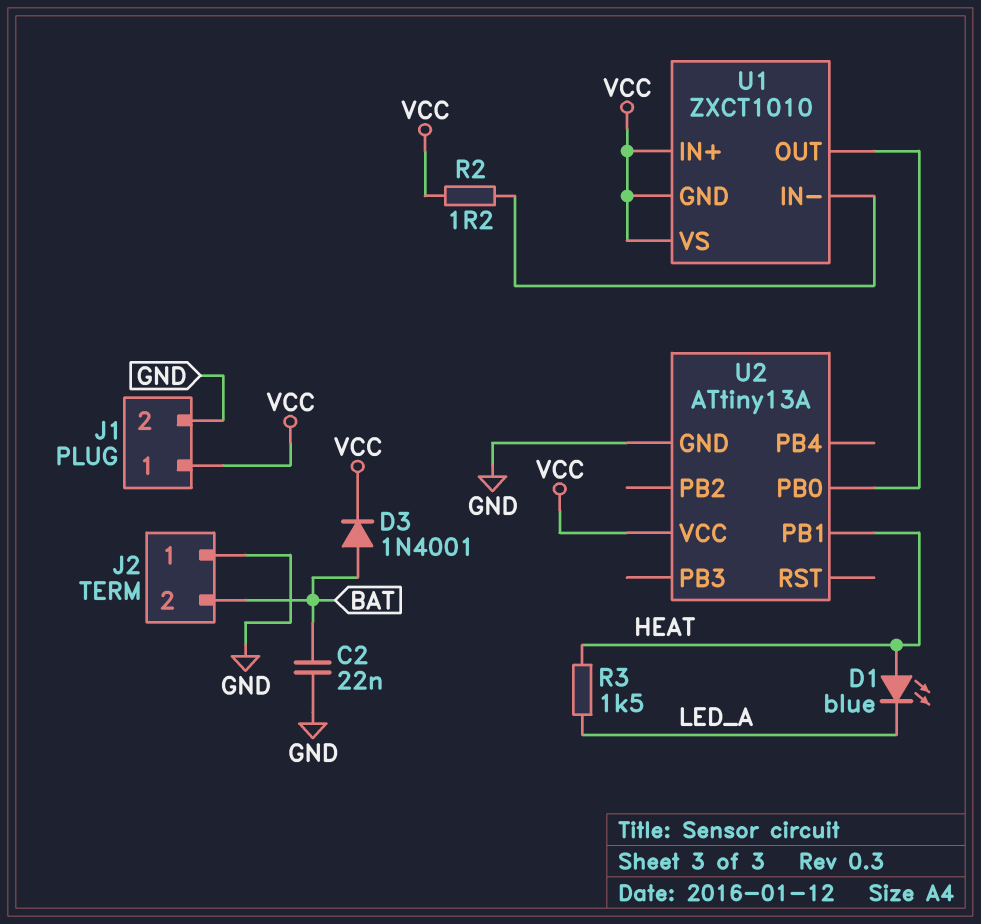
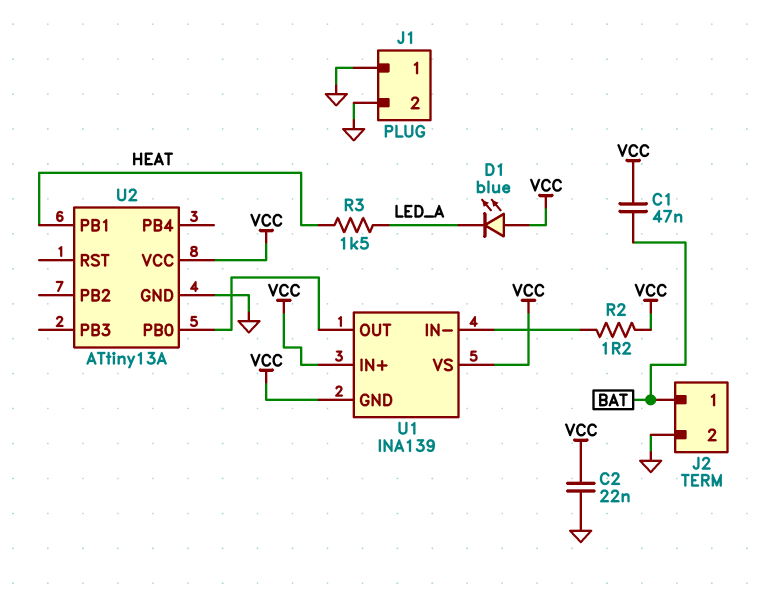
C1: none -> 47nF (BAT, VCC)
C2: 22nF (BAT, GND) -> 22nF (GND, VCC)
D1: LED blue (A HEAT, K LED_A) -> LED blue (A VCC, K LED_A)
D3: diode 1N4001 (A BAT, K VCC) -> none
J1 pin 1: VCC -> GND
J2 pin 1: GND -> BAT
J2 pin 2: BAT -> GND
U1: ZXCT1010 -> INA139

